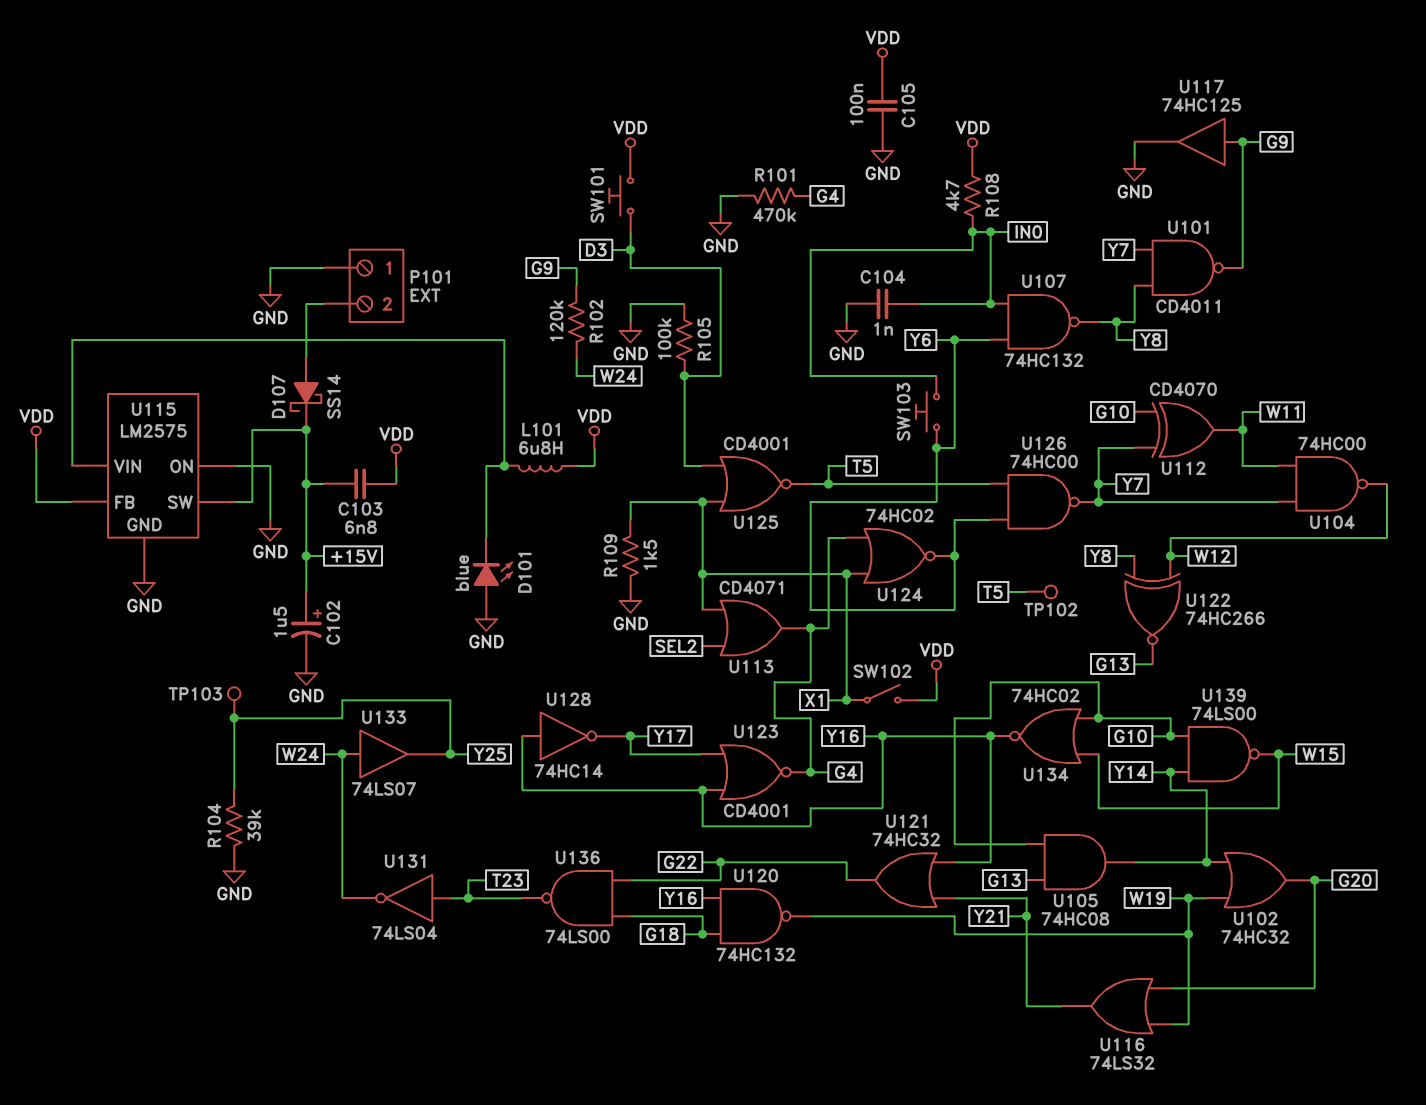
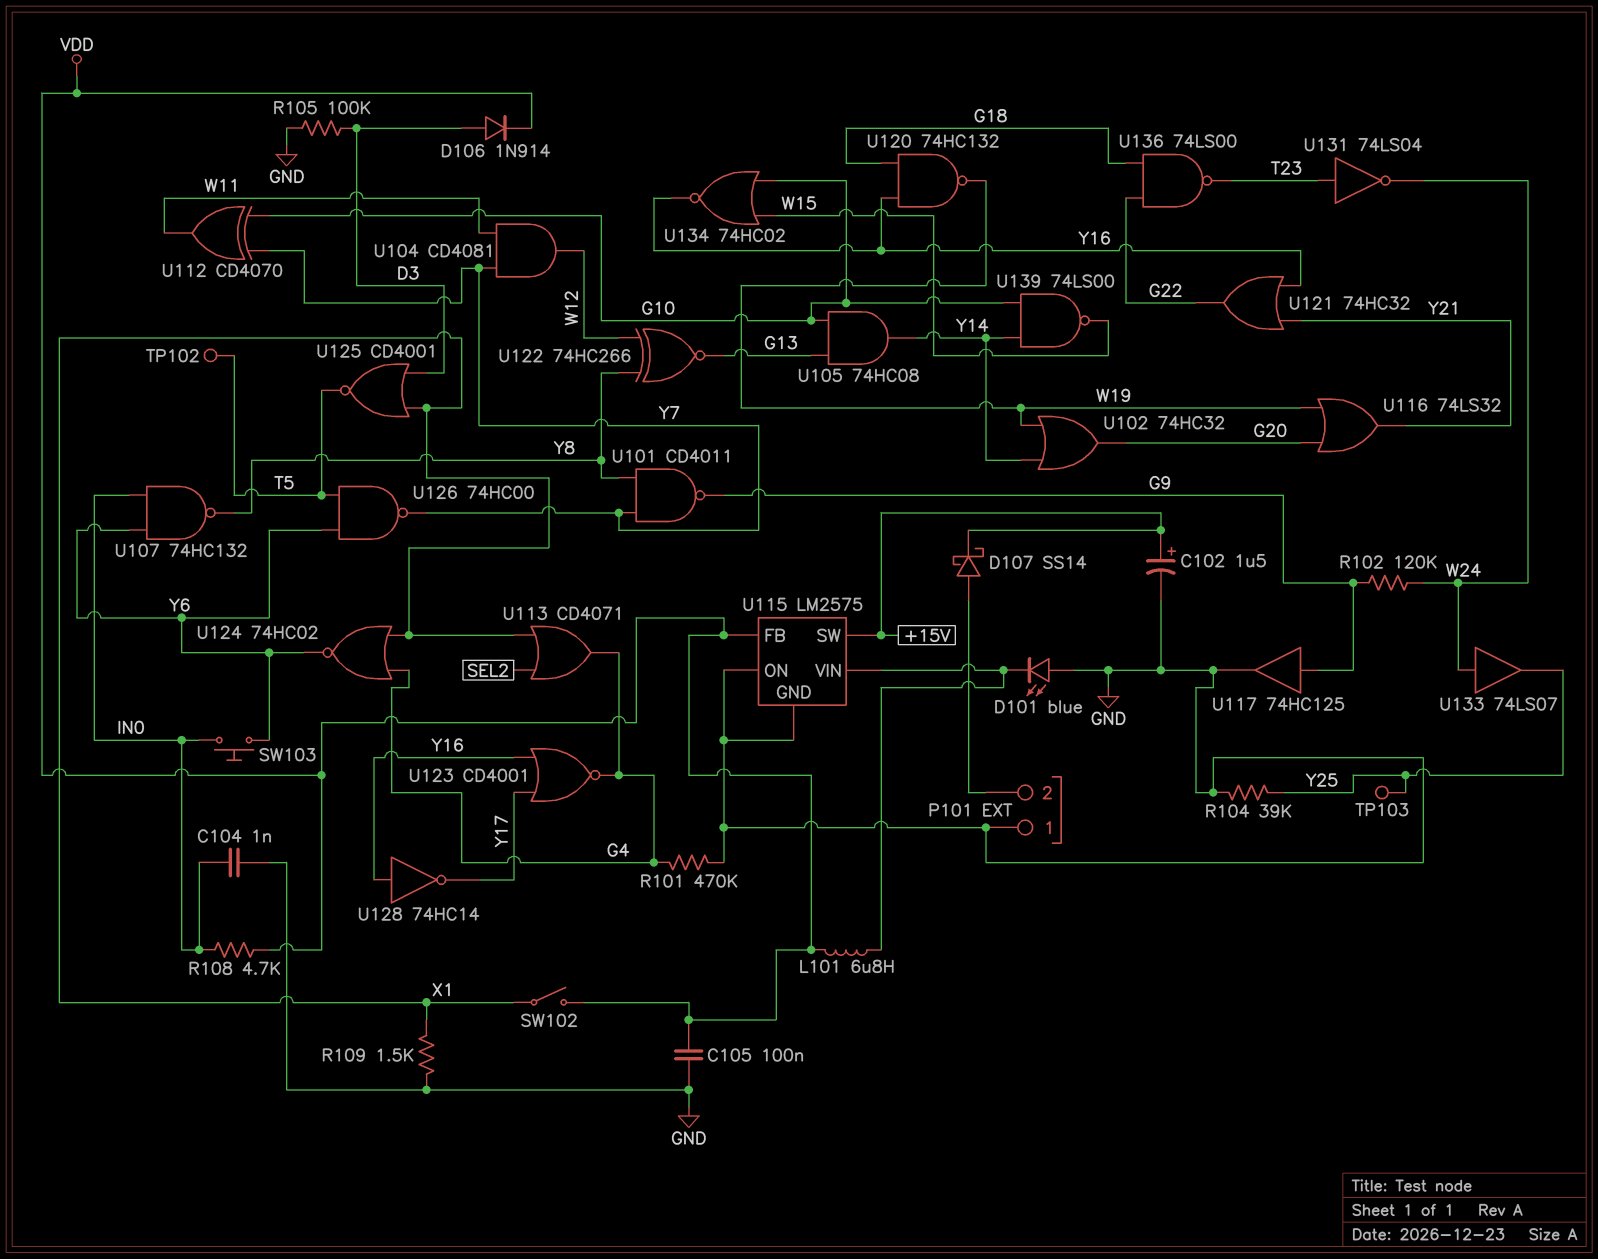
C103: 6.8nF (+15V, VDD) -> none
D106: none -> diode 1N914 (A D3, K VDD)
SW101: button (D3, VDD) -> none
U104: NAND 74HC00 (in W11, in Y7, out W12) -> AND CD4081 (in W11, in Y7, out W12)

